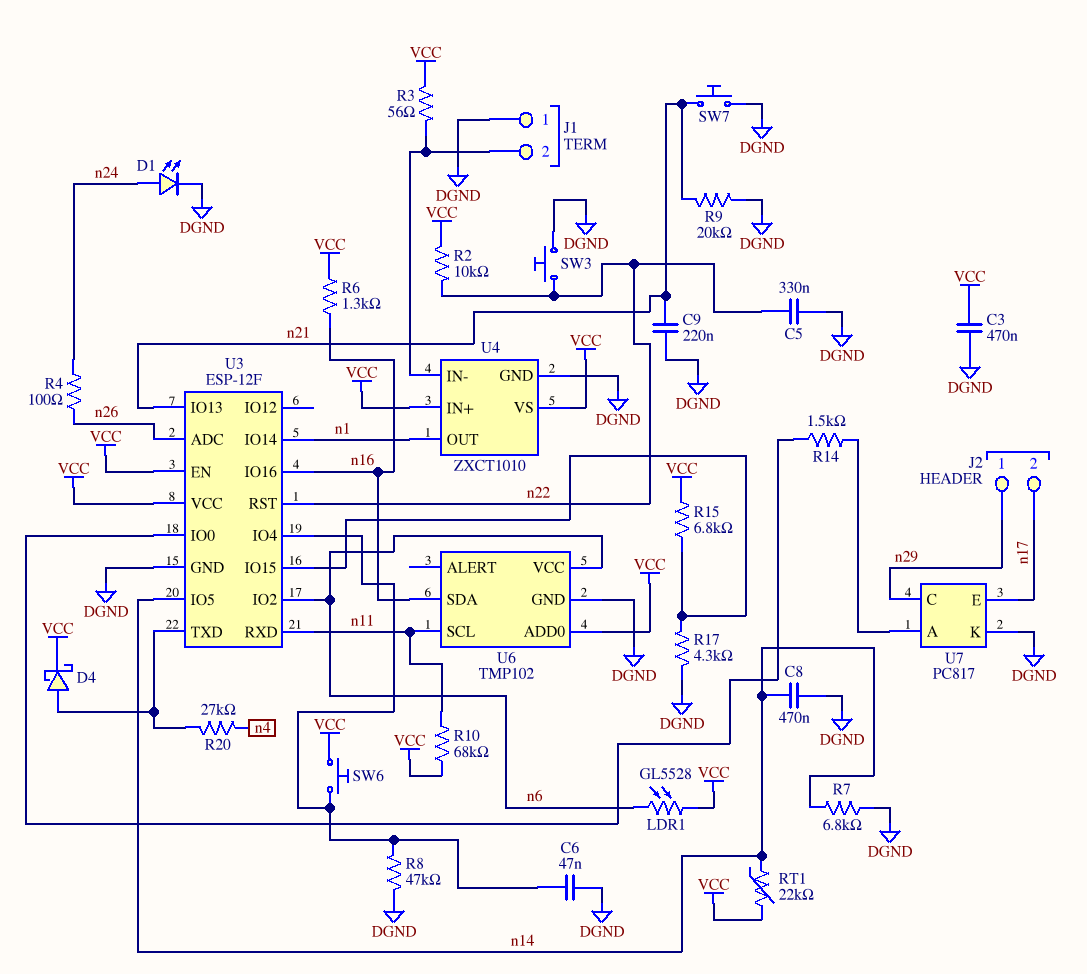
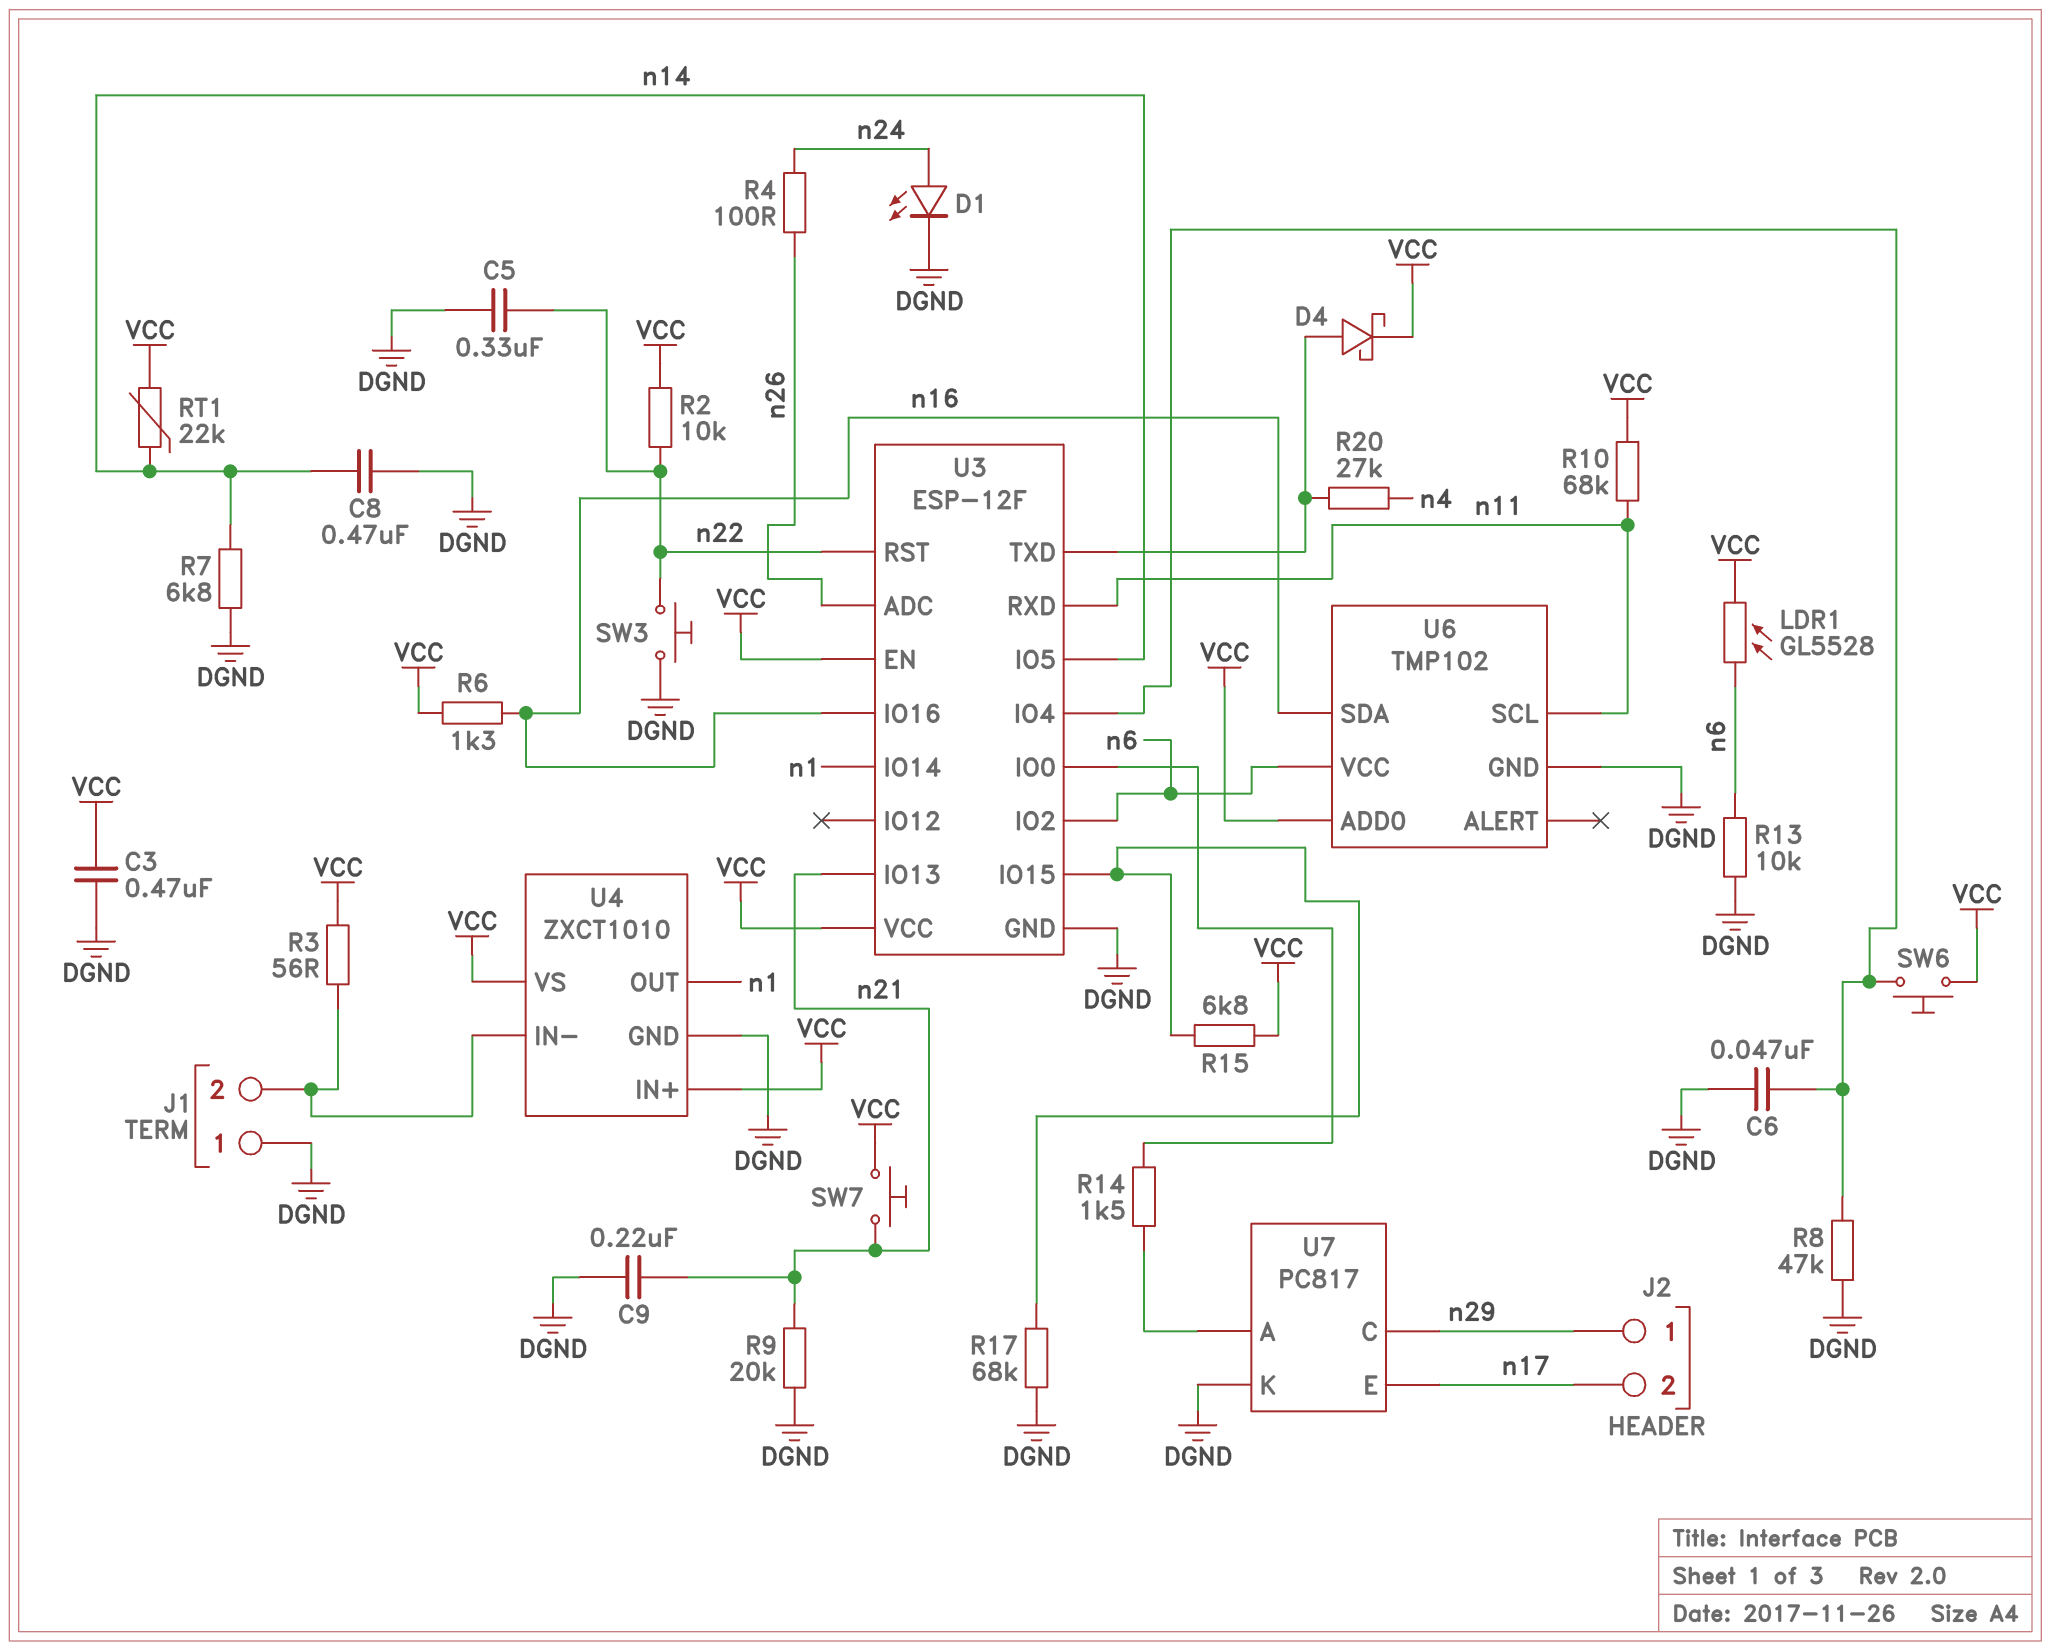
R13: none -> 10k (DGND, n6)
R17: 4.3k (DGND, U3/IO15) -> 68k (DGND, U3/IO15)
SW7: button (DGND, n21) -> button (VCC, n21)

